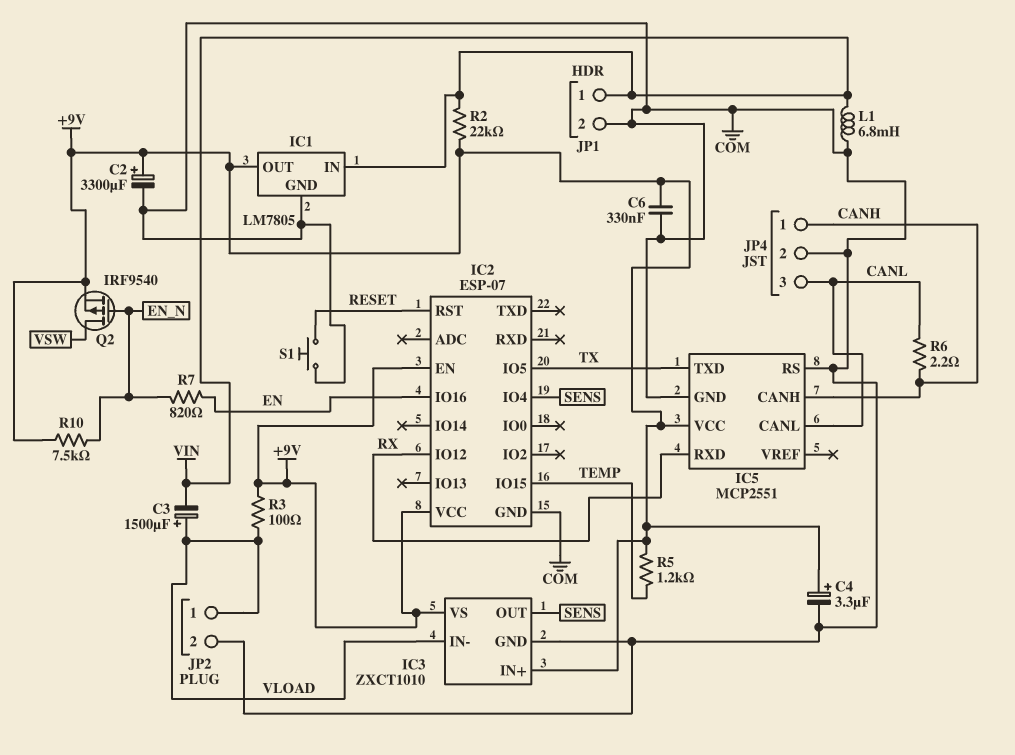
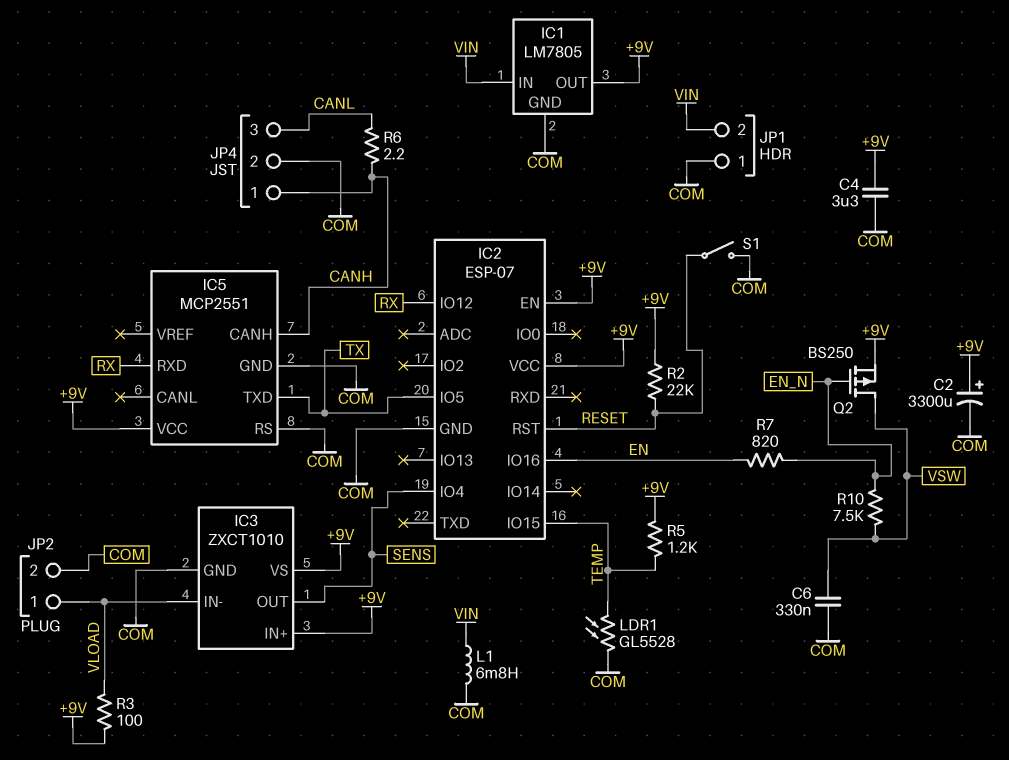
C3: 1500uF (plus VLOAD, minus VIN) -> none
C4: 3.3uF (plus +9V, minus COM) -> 3.3uF (+9V, COM)
C6: 330nF (+9V, COM) -> 330nF (COM, VSW)
IC5 pin CANL: CANL -> none
JP1 pin 1: VIN -> COM
JP1 pin 2: COM -> VIN
LDR1: none -> GL5528 (COM, TEMP)
Q2: PMOS IRF9540 (G EN_N, D VSW, S +9V) -> PMOS BS250 (G EN_N, D VSW, S +9V)
R2: 22k (+9V, VIN) -> 22k (+9V, RESET)
R10: 7.5k (+9V, EN_N) -> 7.5k (EN_N, VSW)
S1: button (COM, RESET) -> switch (COM, RESET)

